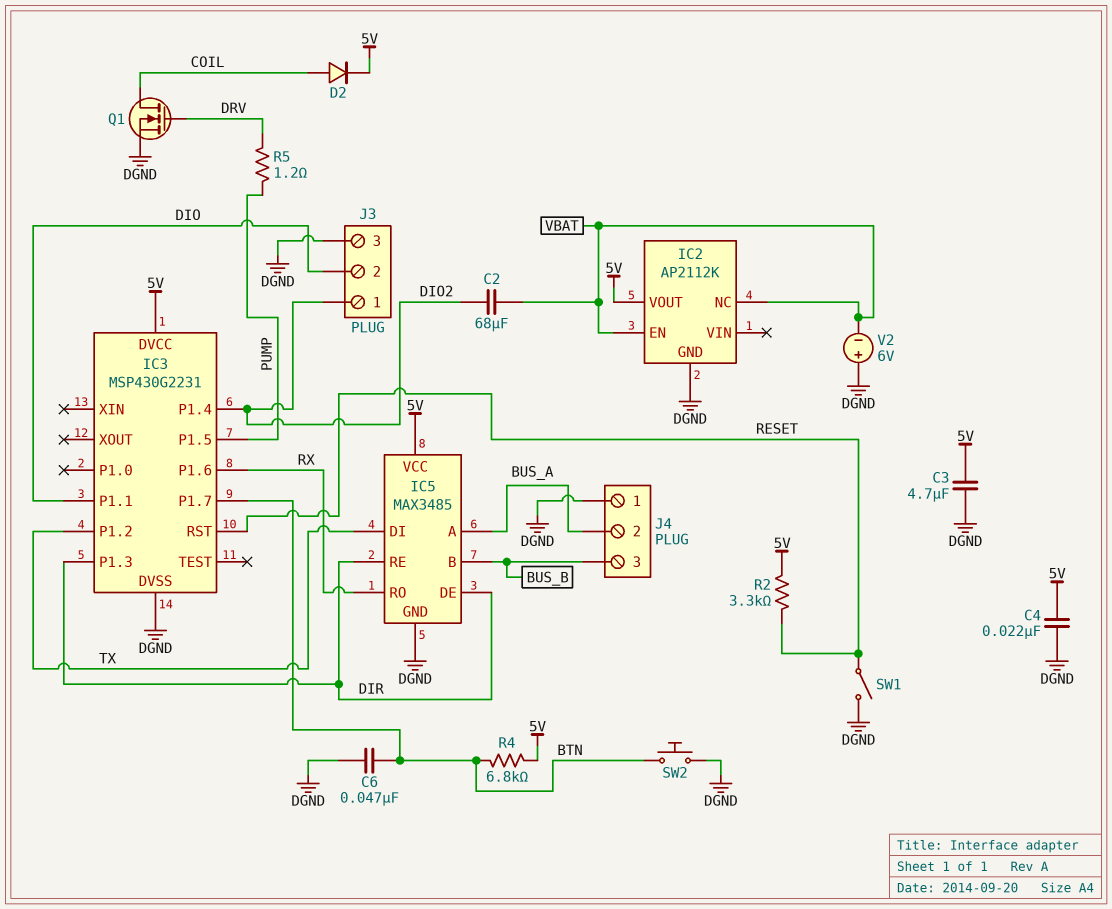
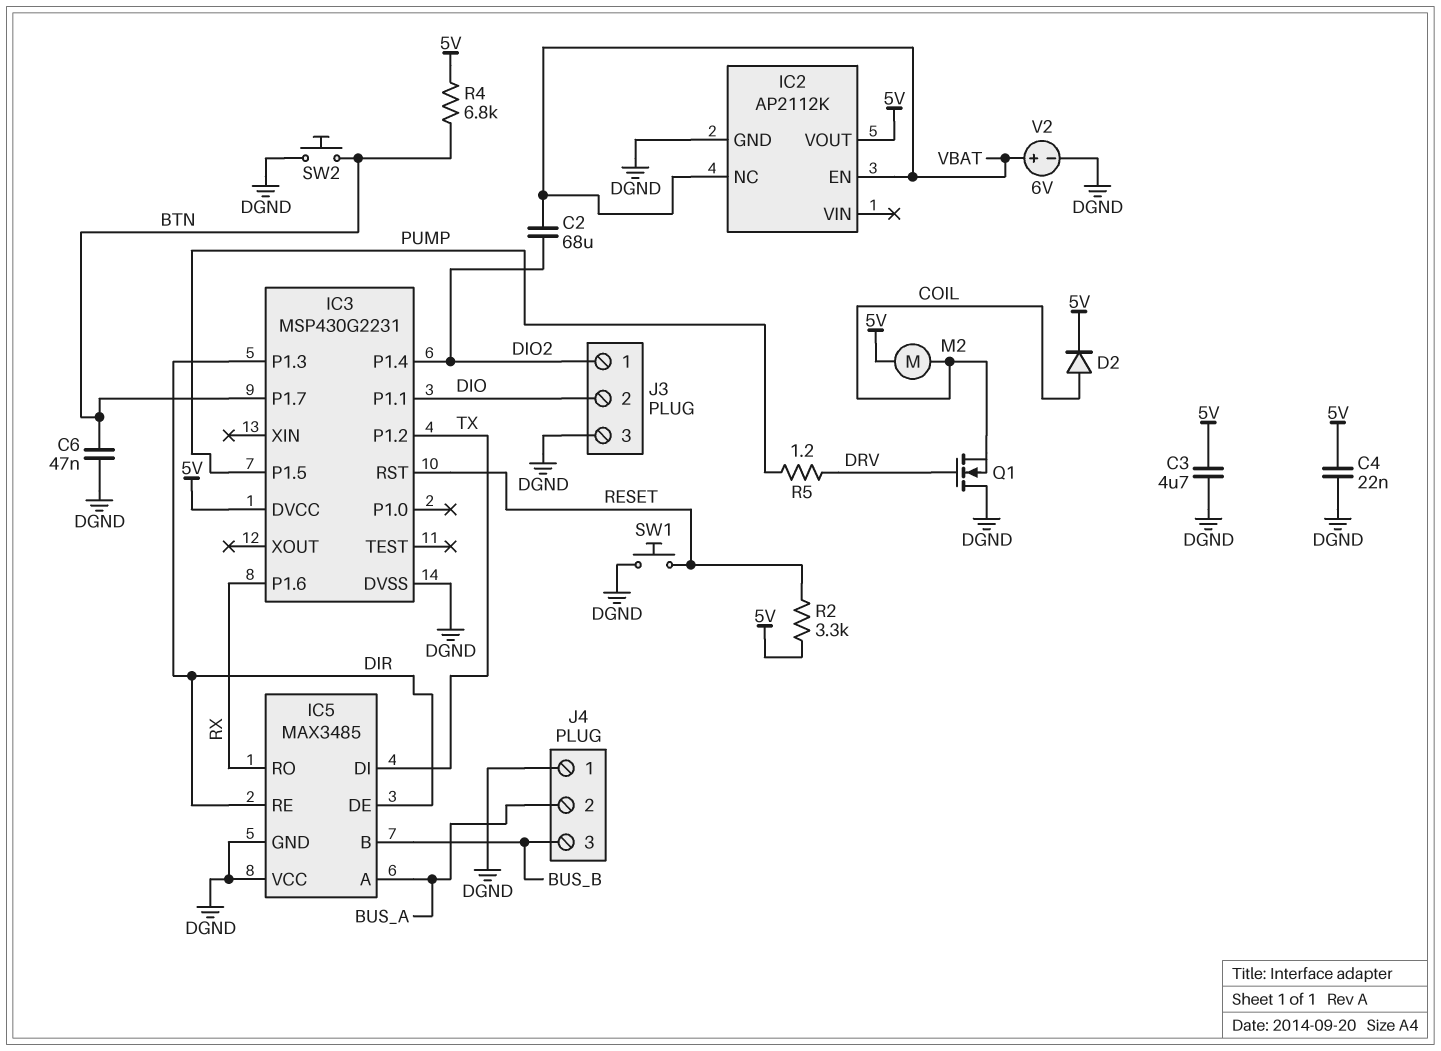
IC5 pin VCC: 5V -> DGND
M2: none -> motor (5V, COIL)
Q1: NMOS (G DRV, D COIL, S DGND) -> NMOS (G DRV, D DGND, S COIL)
SW1: switch (DGND, RESET) -> button (DGND, RESET)
V2: 6V (plus DGND, minus VBAT) -> 6V (plus VBAT, minus DGND)

